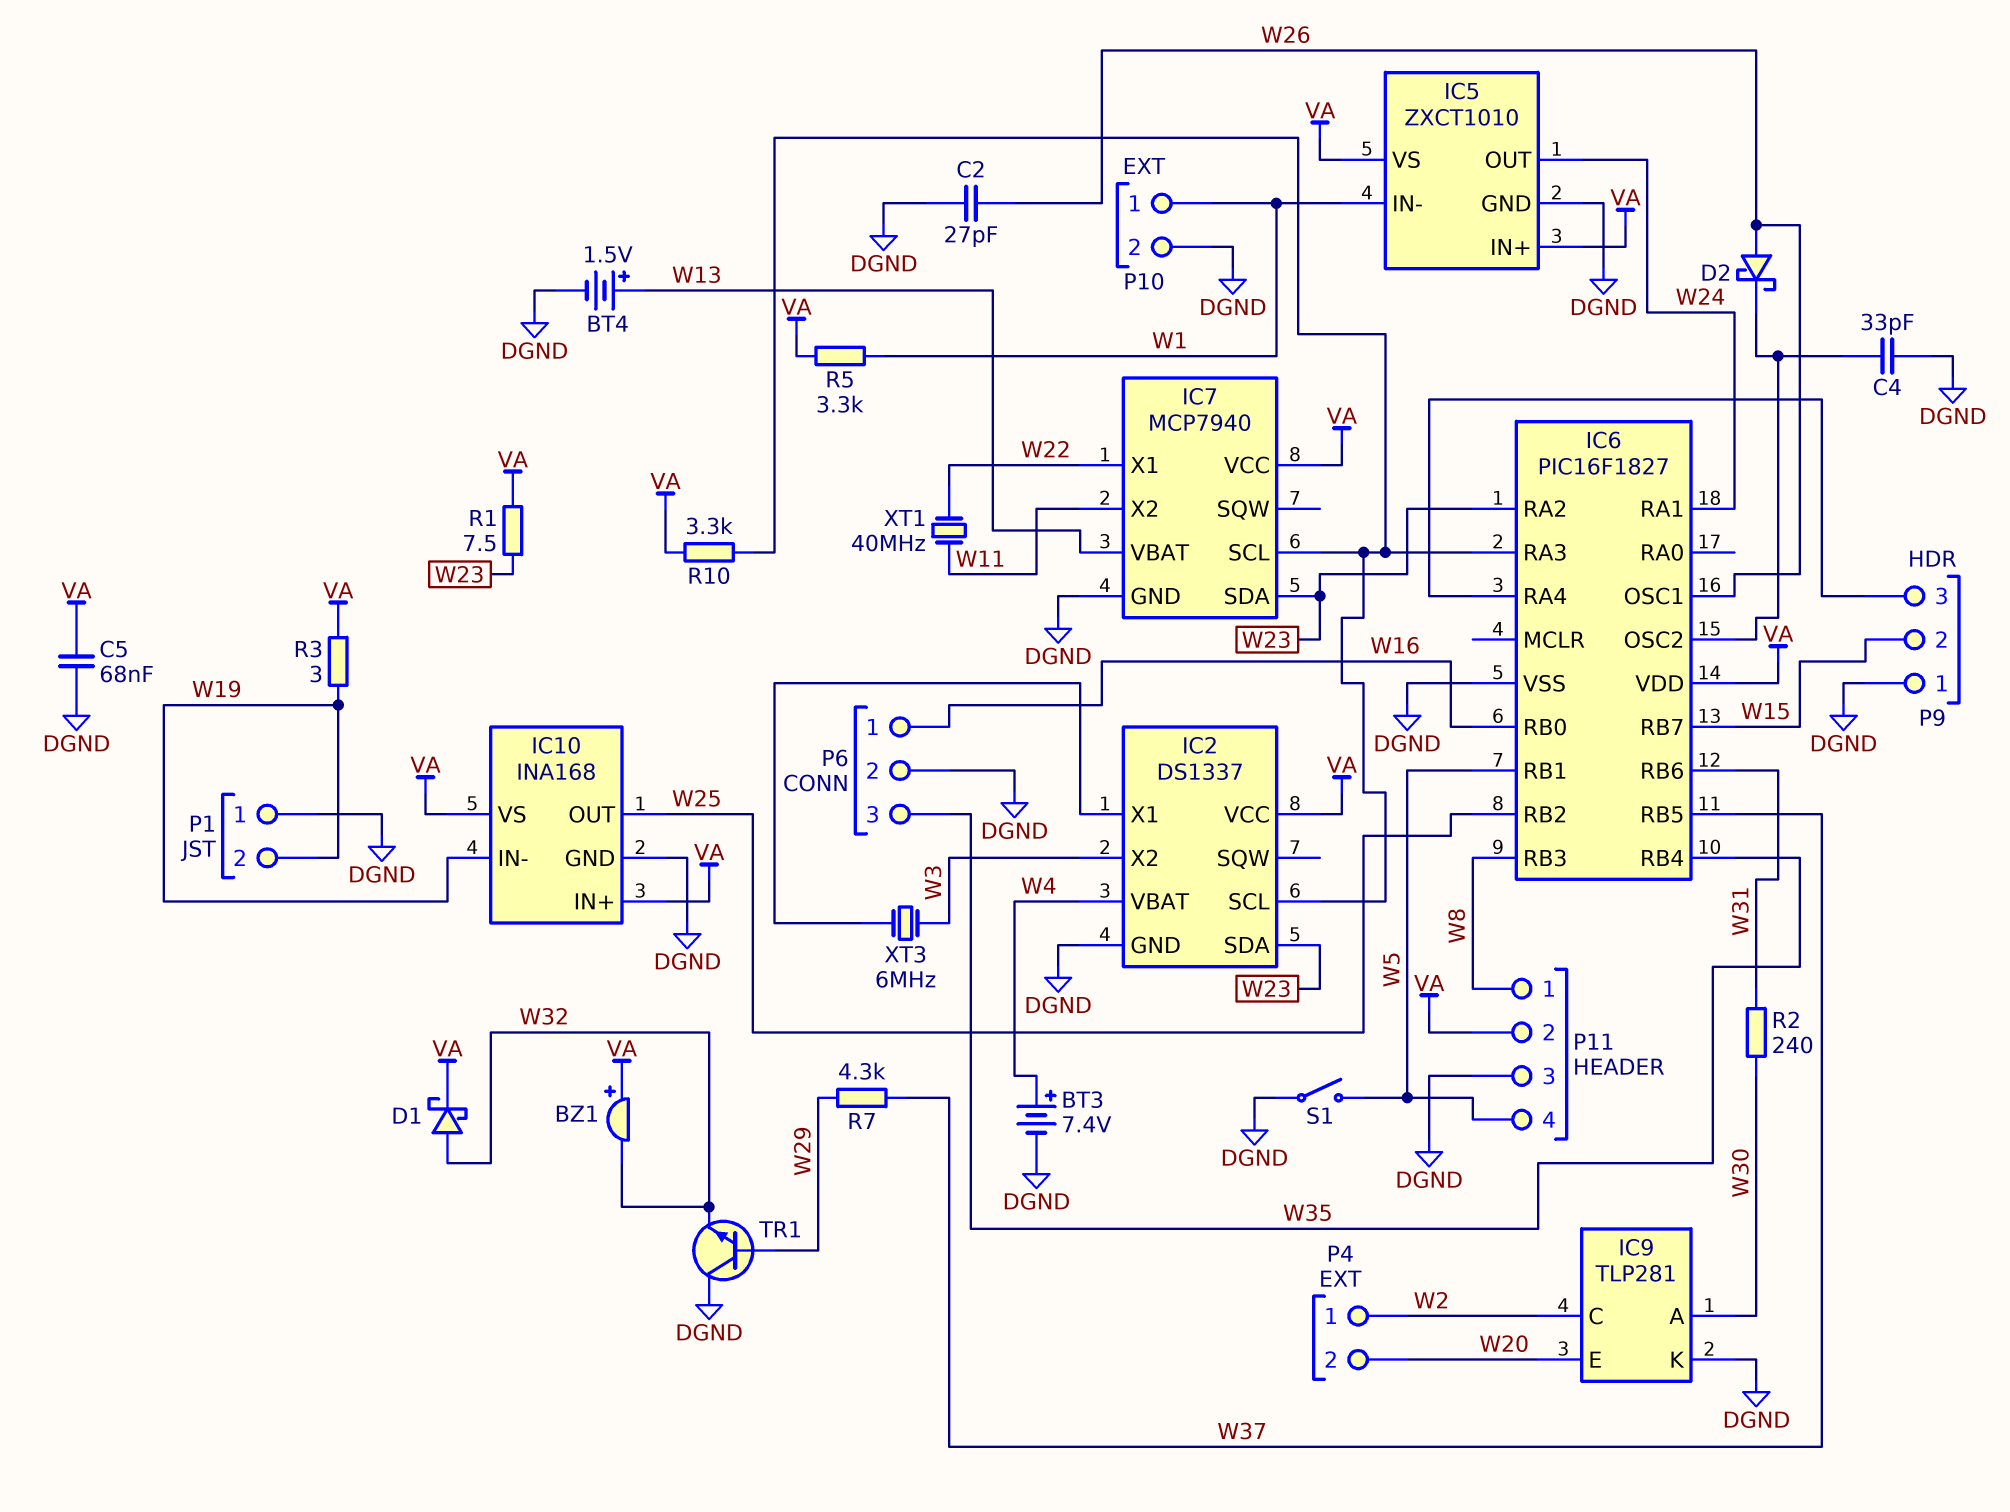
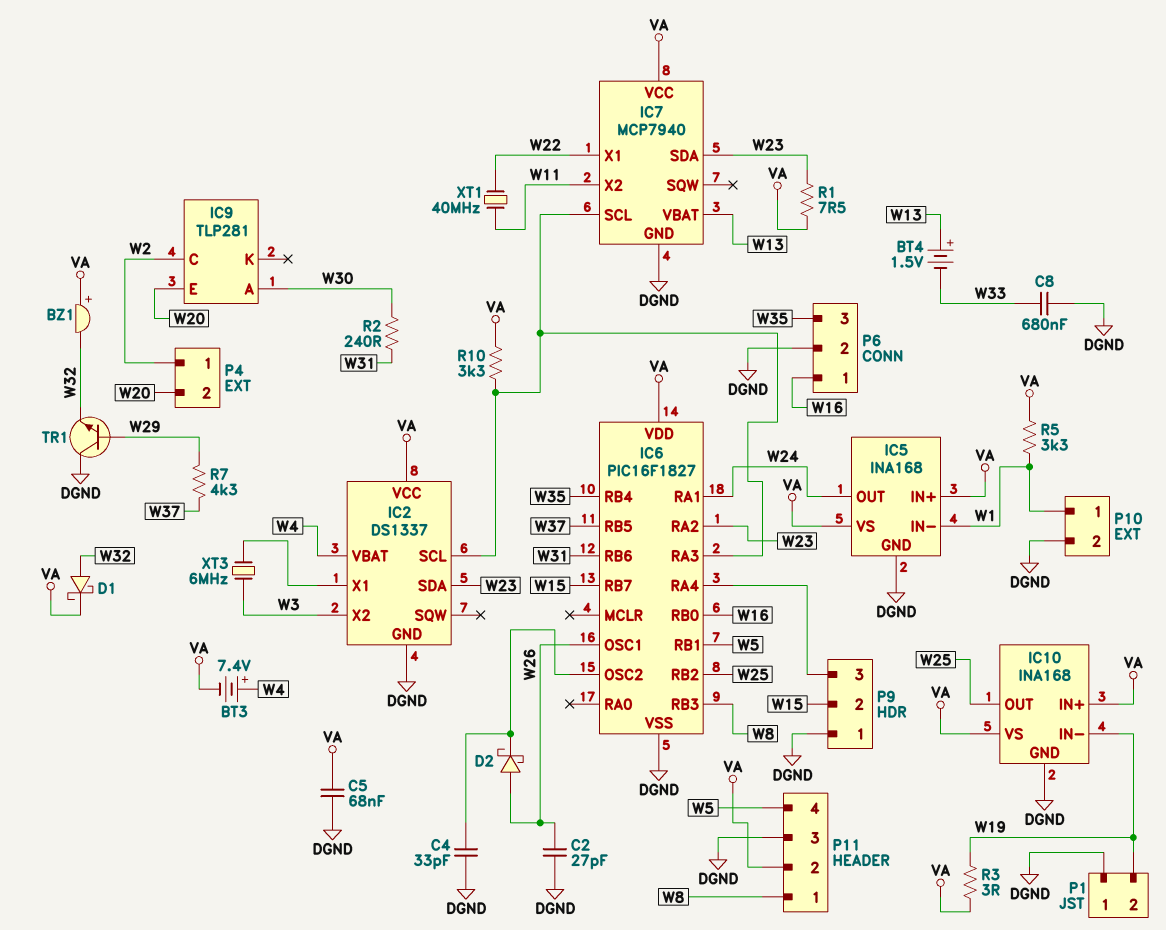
BT3: 7.4V (plus W4, minus DGND) -> 7.4V (plus W4, minus VA)
BT4: 1.5V (plus W13, minus DGND) -> 1.5V (plus W13, minus W33)
C8: none -> 680nF (DGND, W33)
IC5: ZXCT1010 -> INA168
IC9 pin K: DGND -> none
S1: switch (DGND, W5) -> none

